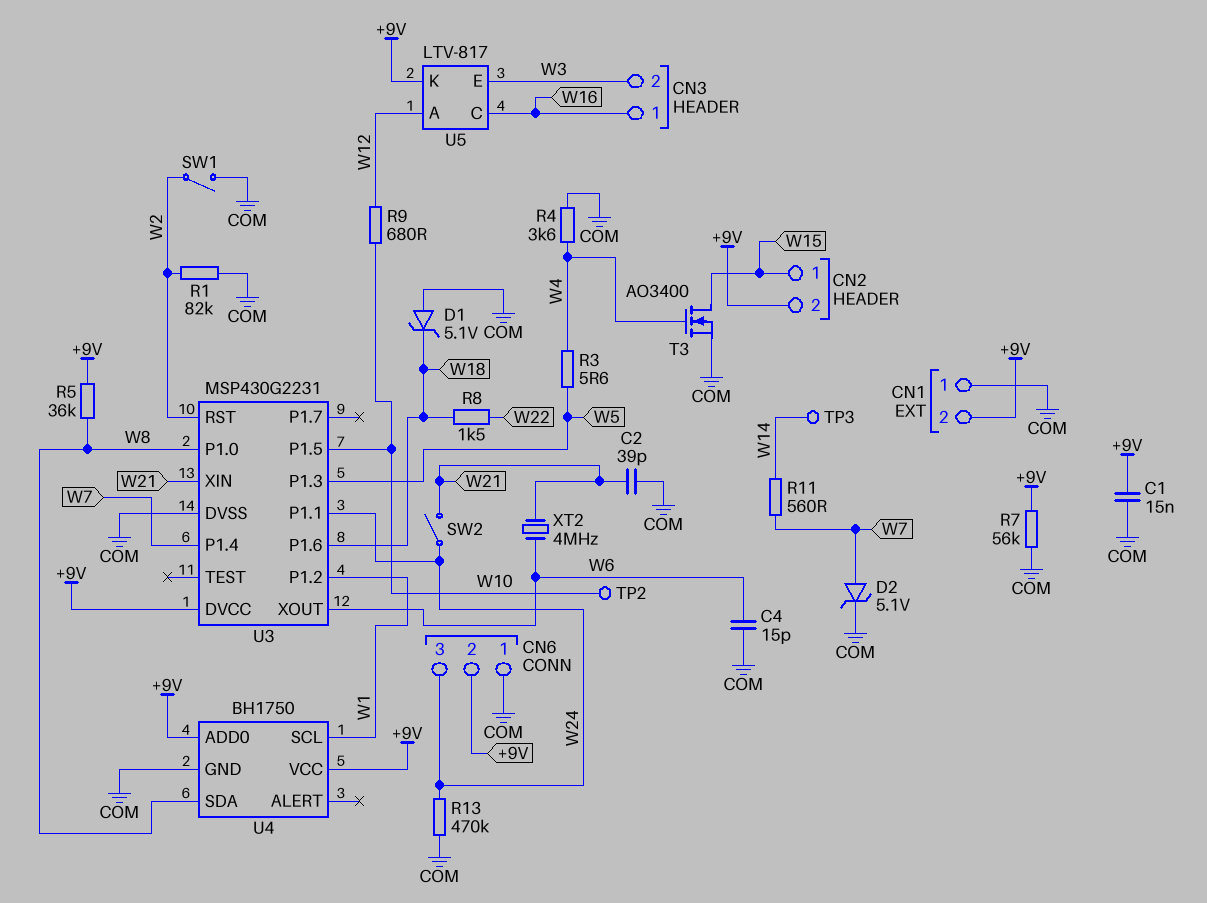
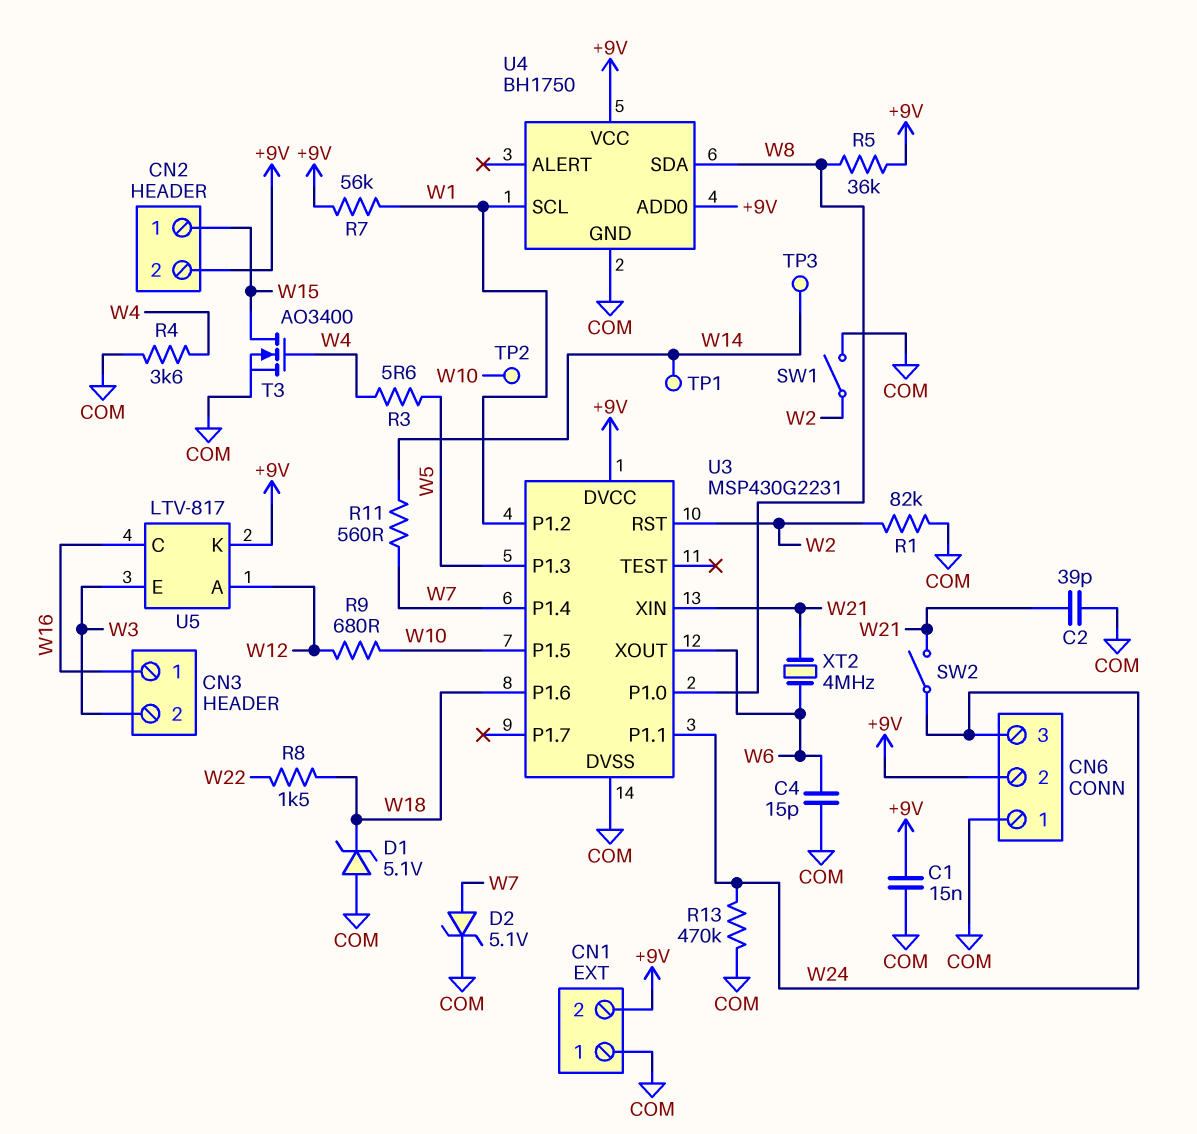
R7: 56k (+9V, COM) -> 56k (+9V, W1)
TP1: none -> test point (W14)

